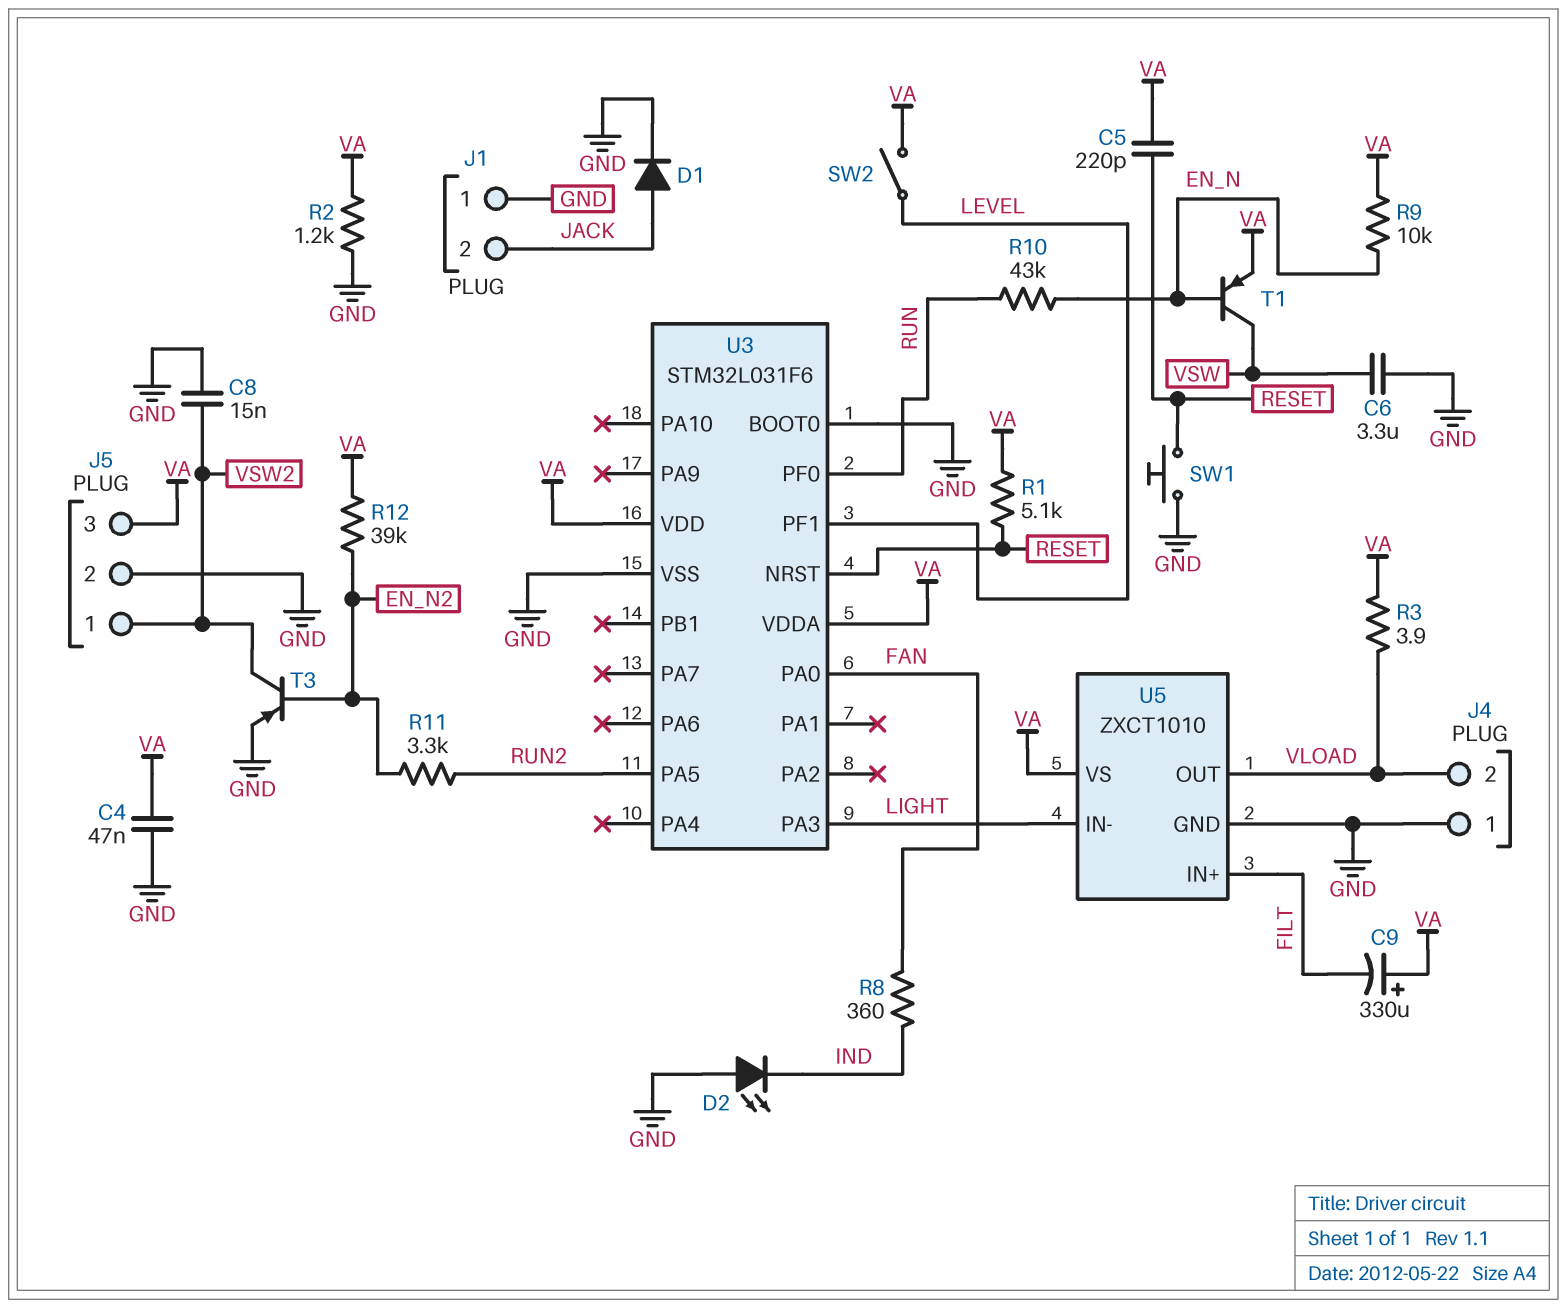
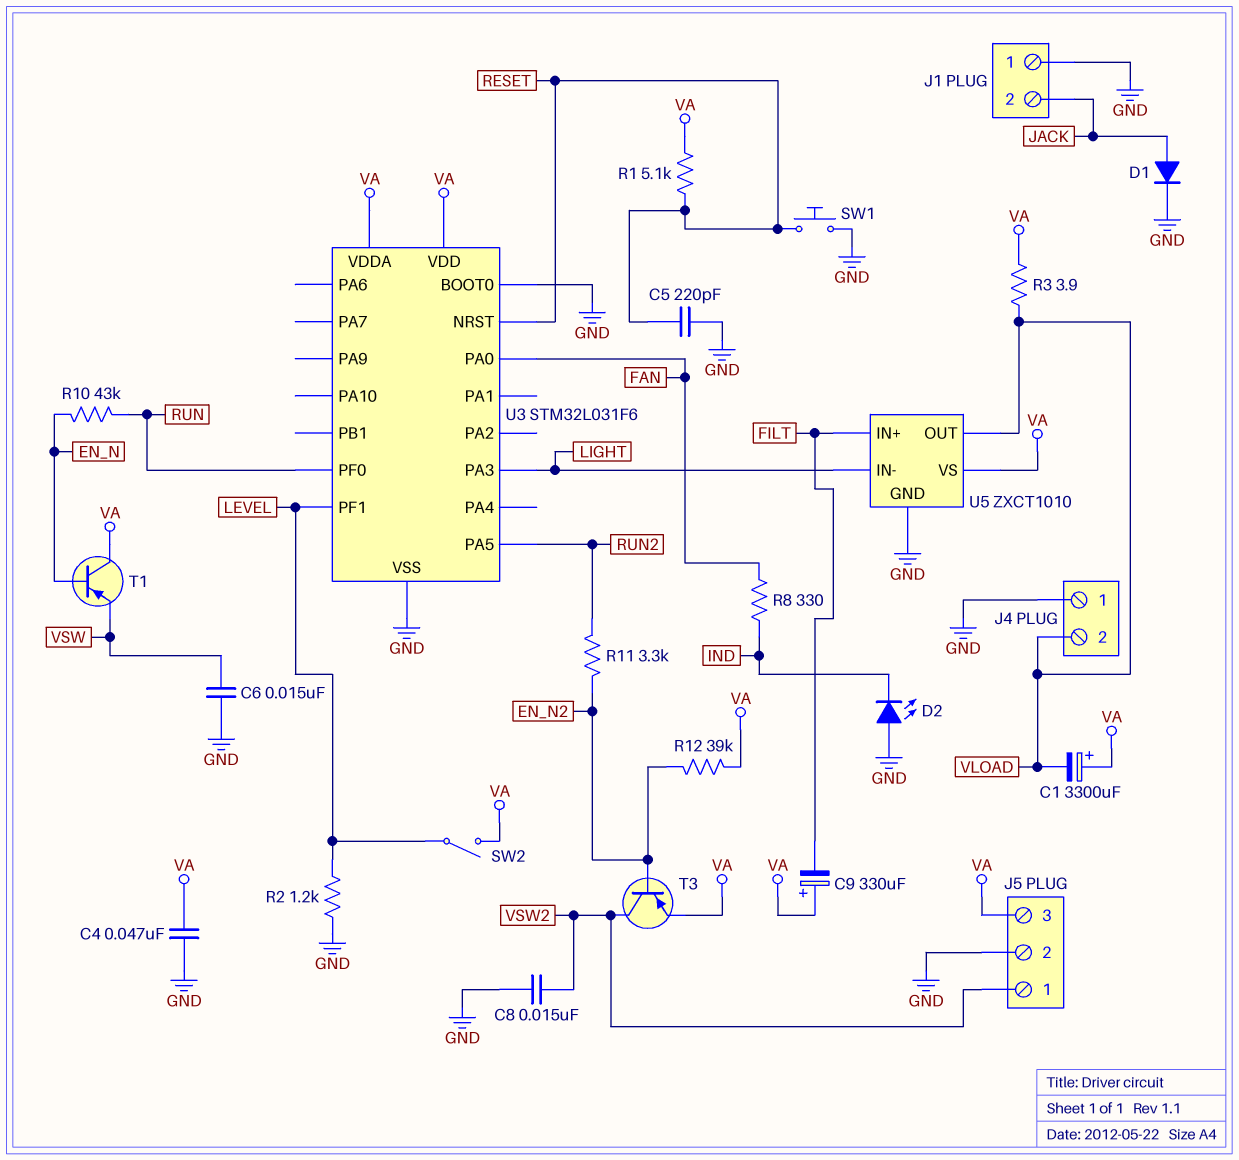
C1: none -> 3300uF (plus VA, minus VLOAD)
C5: 220pF (RESET, VA) -> 220pF (GND, RESET)
C6: 3.3uF (GND, VSW) -> 15nF (GND, VSW)
R2: 1.2k (GND, VA) -> 1.2k (GND, LEVEL)
R8: 360 (FAN, IND) -> 330 (FAN, IND)
R9: 10k (EN_N, VA) -> none
T1: PNP (B EN_N, C VSW, E VA) -> PNP (B EN_N, C VA, E VSW)
T3: PNP (B EN_N2, C VSW2, E GND) -> PNP (B EN_N2, C VSW2, E VA)

